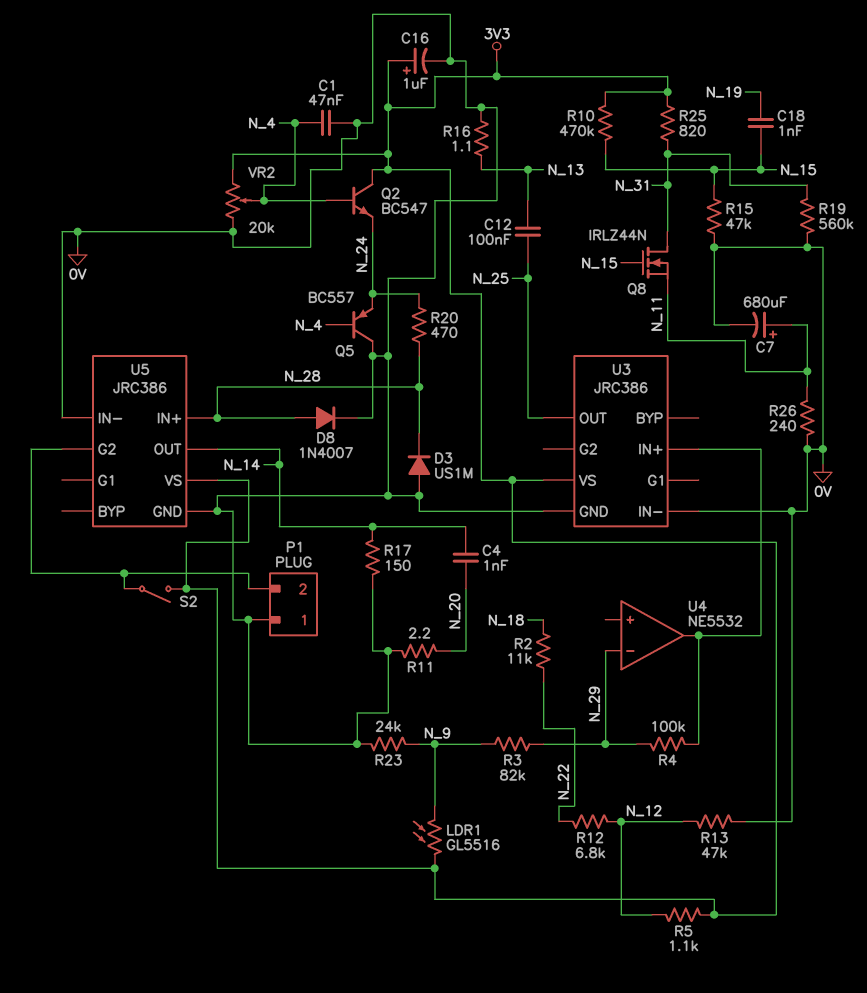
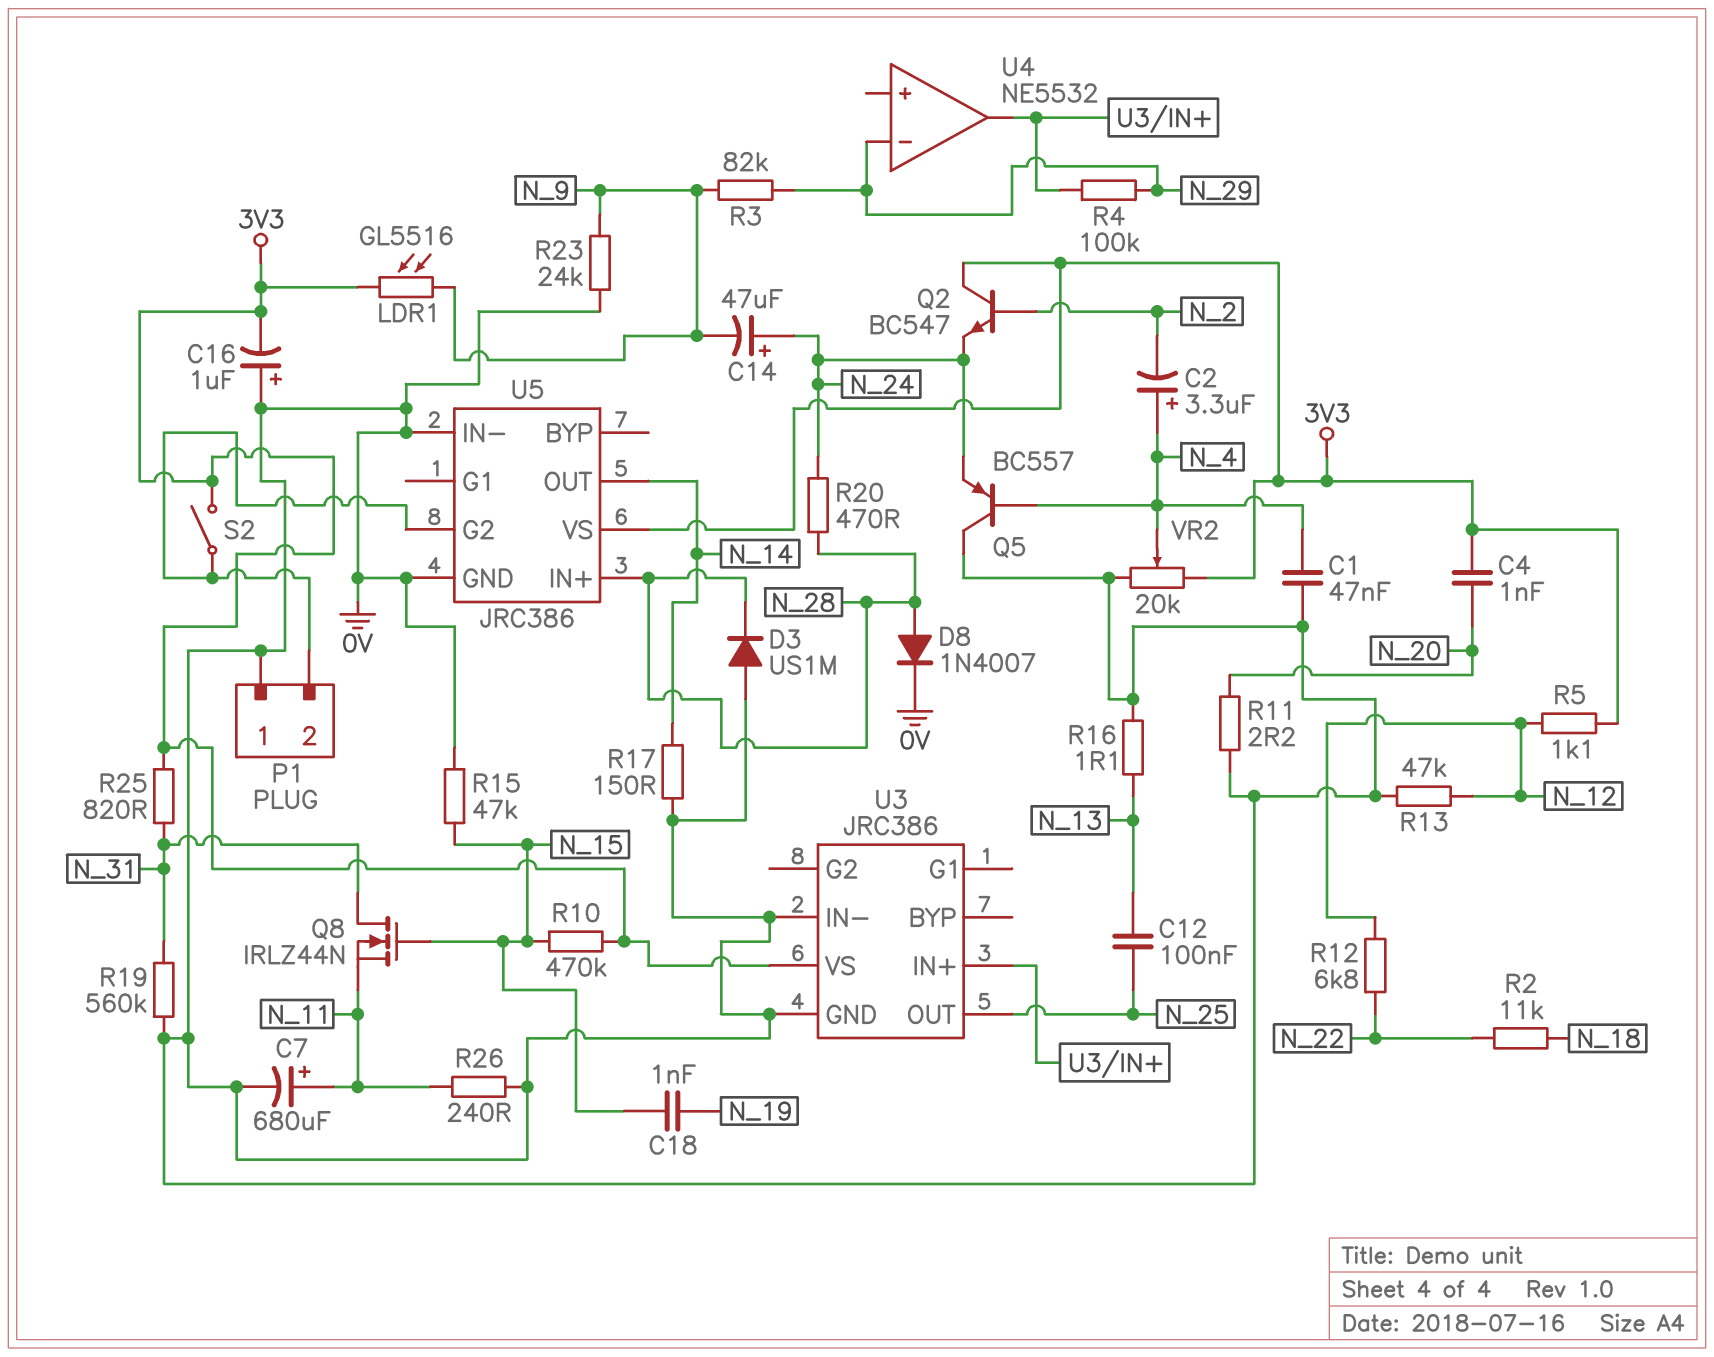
C2: none -> 3.3uF (plus N_4, minus N_2)
C4: 1nF (N_14, N_20) -> 1nF (3V3, N_20)
C14: none -> 47uF (plus N_24, minus N_9)
C16: 1uF (plus 3V3, minus 0V) -> 1uF (plus 0V, minus 3V3)
Q2: NPN BC547 (B N_4, C 3V3, E N_24) -> NPN BC547 (B N_2, C 3V3, E N_24)

